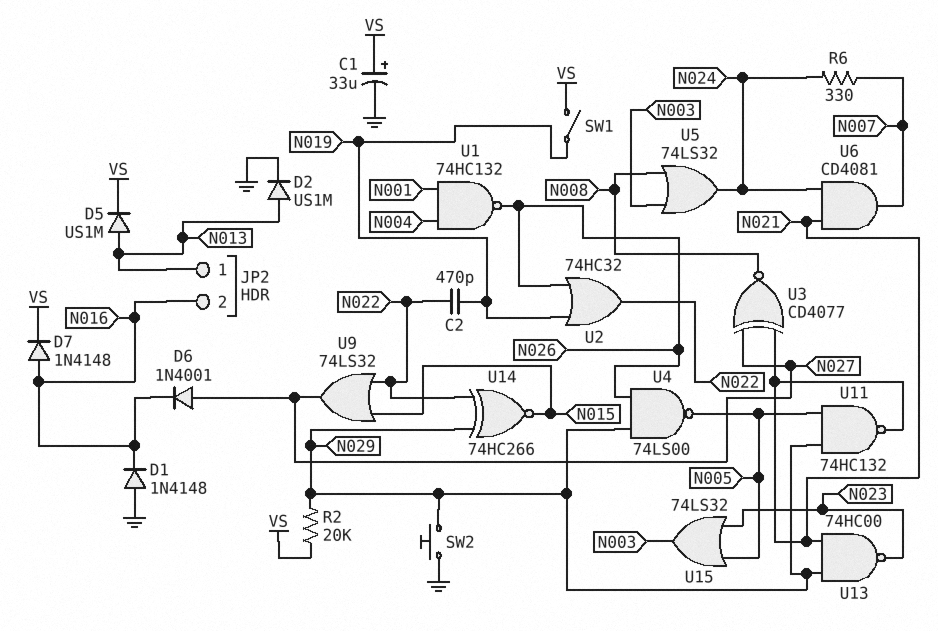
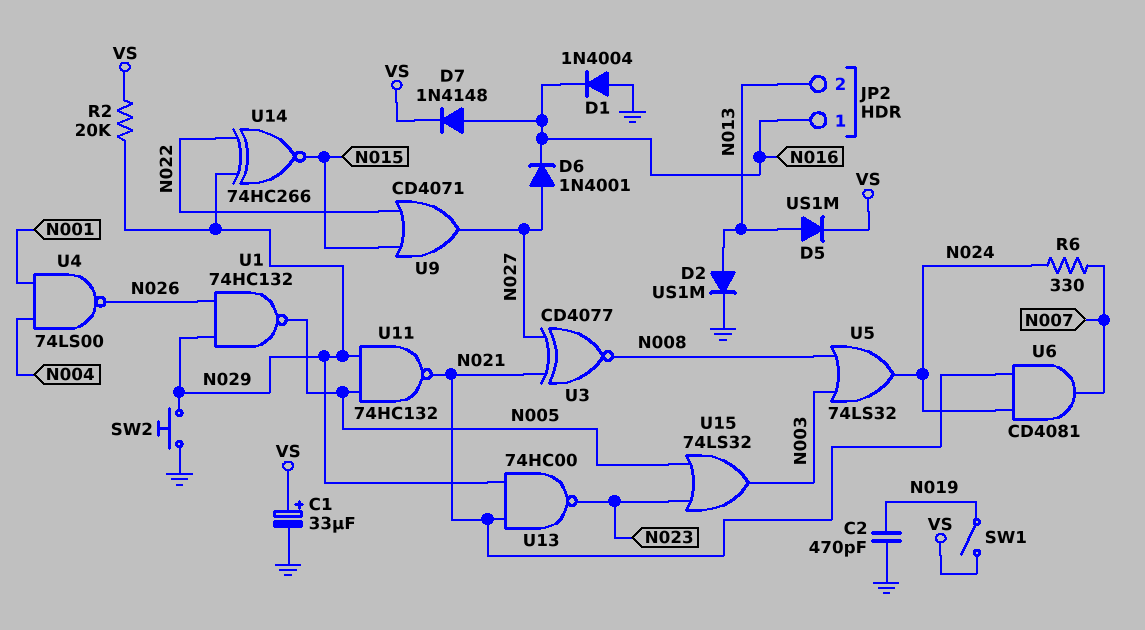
C2: 470pF (N019, N022) -> 470pF (GND, N019)
D1: diode 1N4148 (A GND, K N016) -> diode 1N4004 (A GND, K N016)
JP2 pin 1: N013 -> N016
JP2 pin 2: N016 -> N013
U1: NAND 74HC132 (in N001, in N004, out N026) -> NAND 74HC132 (in N026, in N029, out N005)
U2: OR 74HC32 (in N019, in N026, out N022) -> none
U4: NAND 74LS00 (in N026, in N029, out N005) -> NAND 74LS00 (in N001, in N004, out N026)
U9: OR 74LS32 (in N015, in N022, out N027) -> OR CD4071 (in N015, in N022, out N027)

